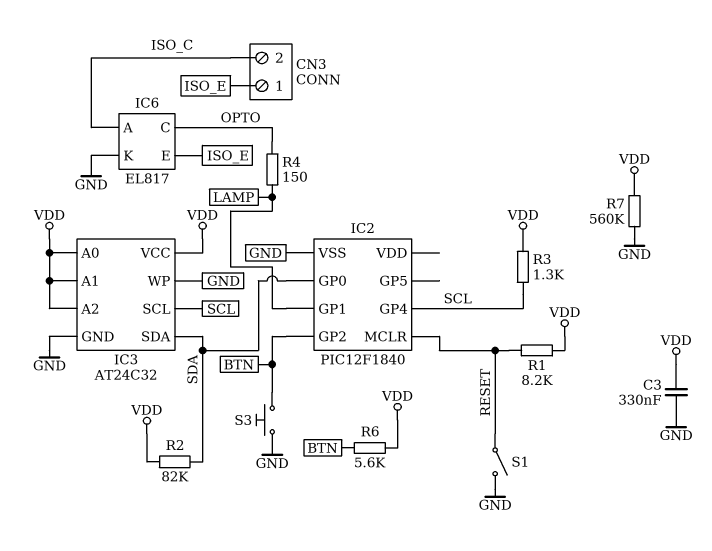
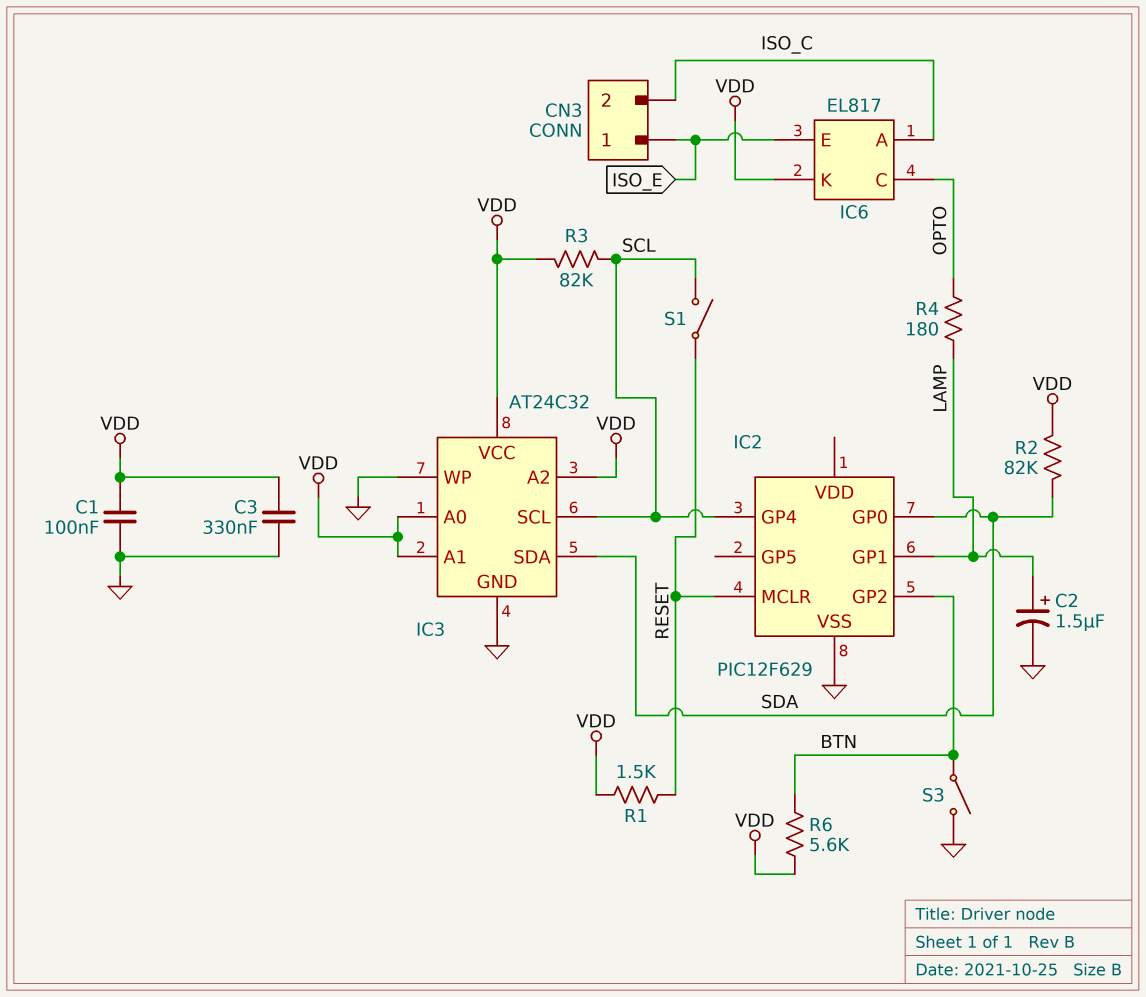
C1: none -> 100nF (GND, VDD)
C2: none -> 1.5uF (plus LAMP, minus GND)
IC2: PIC12F1840 -> PIC12F629
IC6 pin K: GND -> VDD
R1: 8.2k (RESET, VDD) -> 1.5k (RESET, VDD)
R3: 1.3k (SCL, VDD) -> 82k (SCL, VDD)
R4: 150 (LAMP, OPTO) -> 180 (LAMP, OPTO)
R7: 560k (GND, VDD) -> none
S1: switch (GND, RESET) -> switch (RESET, SCL)
S3: button (BTN, GND) -> switch (BTN, GND)

